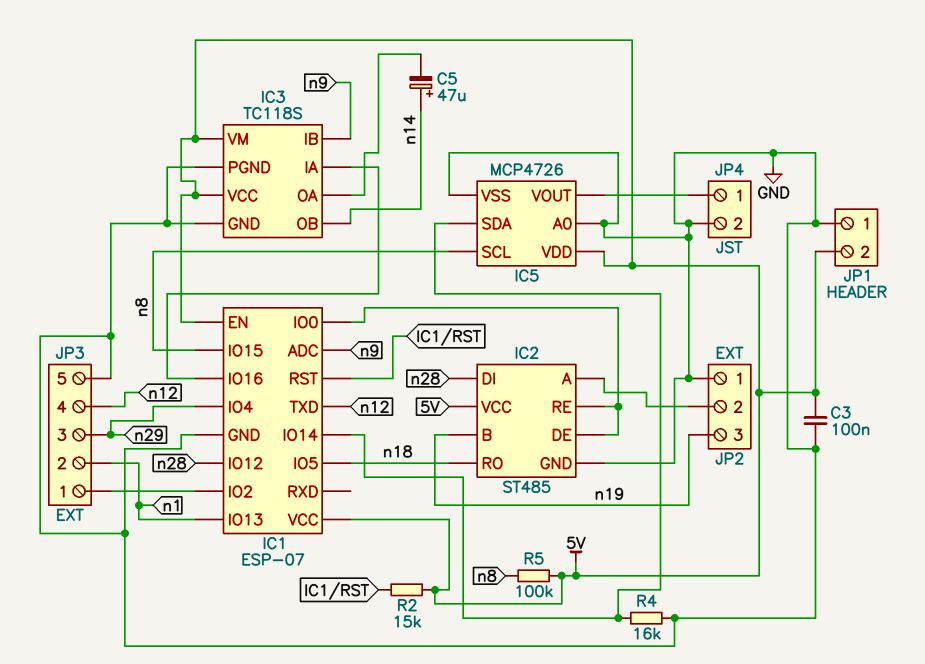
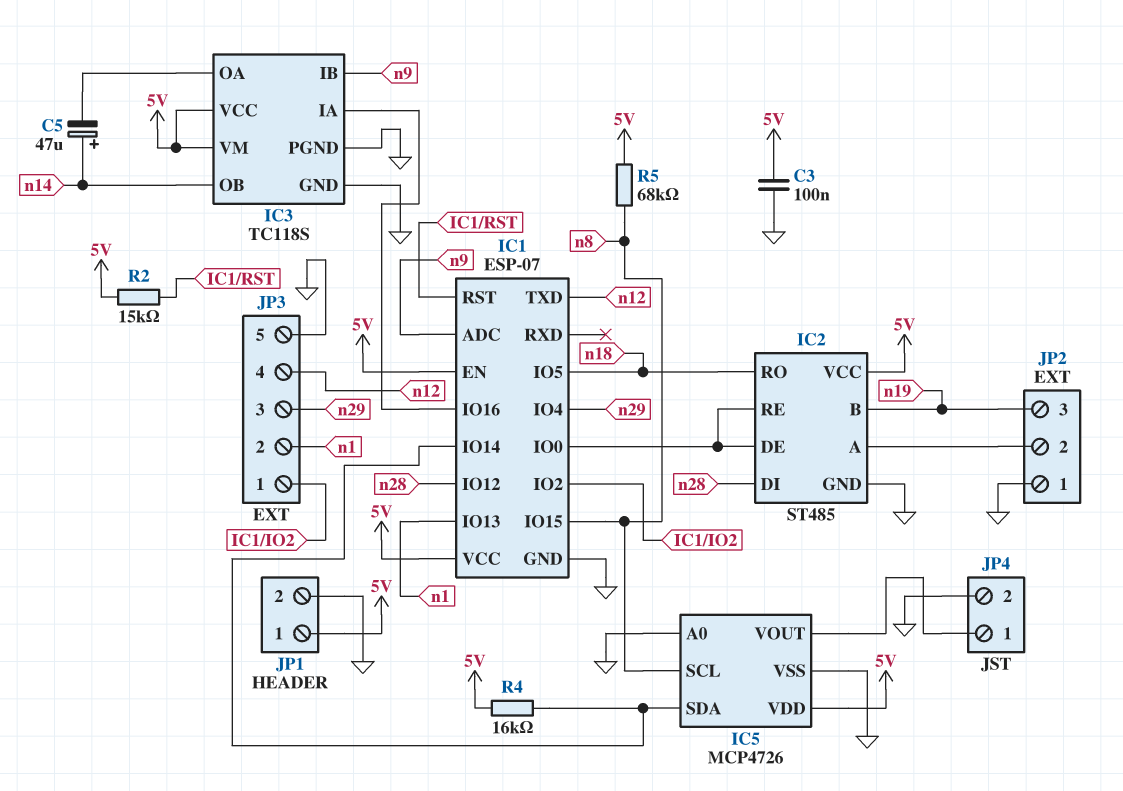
JP1 pin 1: GND -> 5V
JP1 pin 2: 5V -> GND
R4: 16k (GND, IC1/IO14) -> 16k (5V, IC1/IO14)
R5: 100k (5V, n8) -> 68k (5V, n8)

